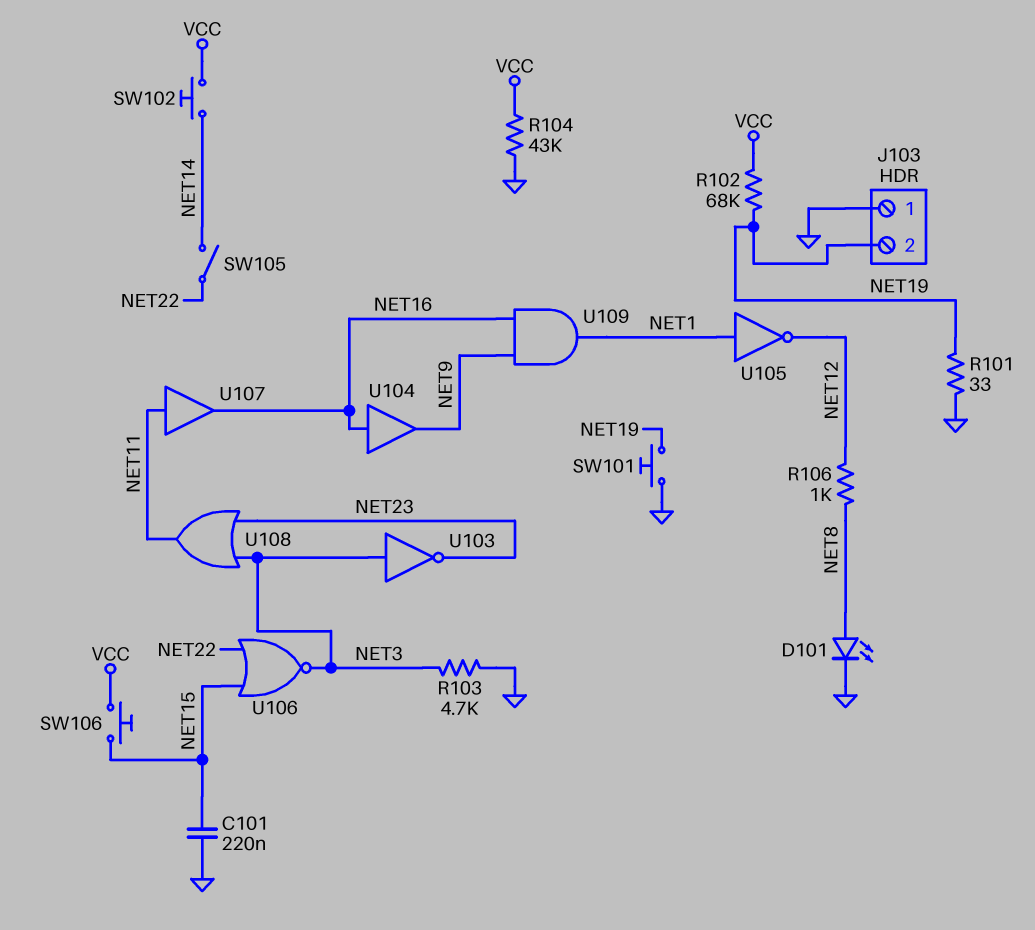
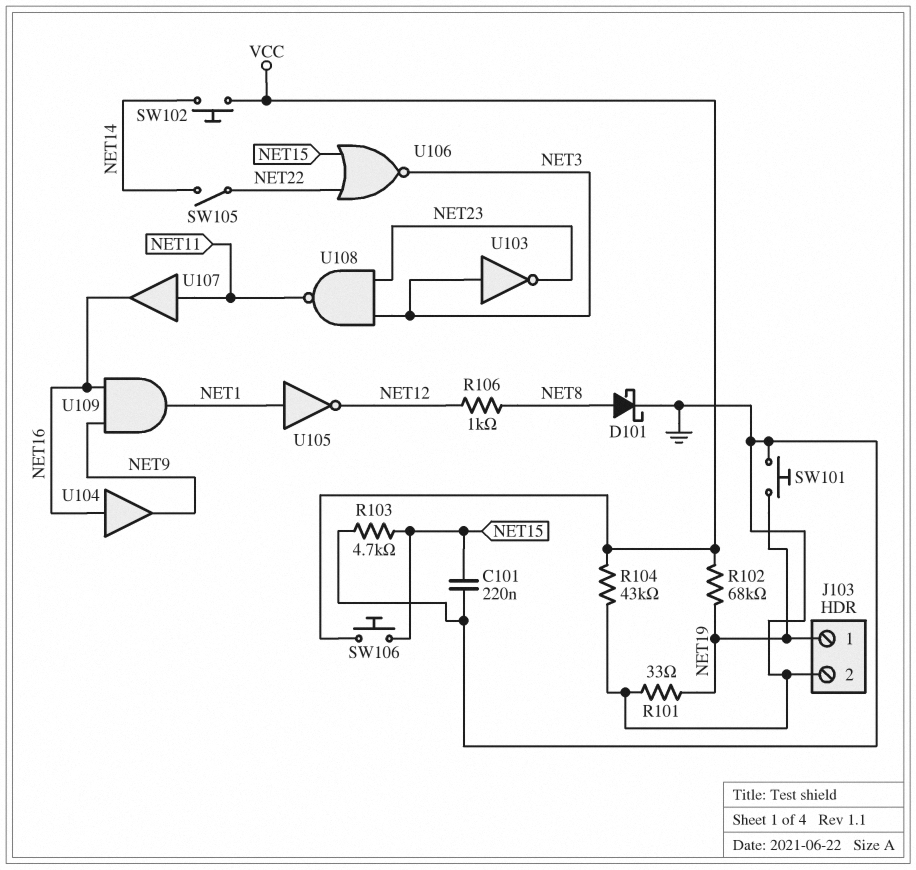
D101: LED (A NET8, K GND) -> schottky (A NET8, K GND)
J103 pin 1: GND -> NET19
J103 pin 2: NET19 -> GND
R103: 4.7k (GND, NET3) -> 4.7k (GND, NET15)
U108: OR (in NET3, in NET23, out NET11) -> NAND (in NET3, in NET23, out NET11)

